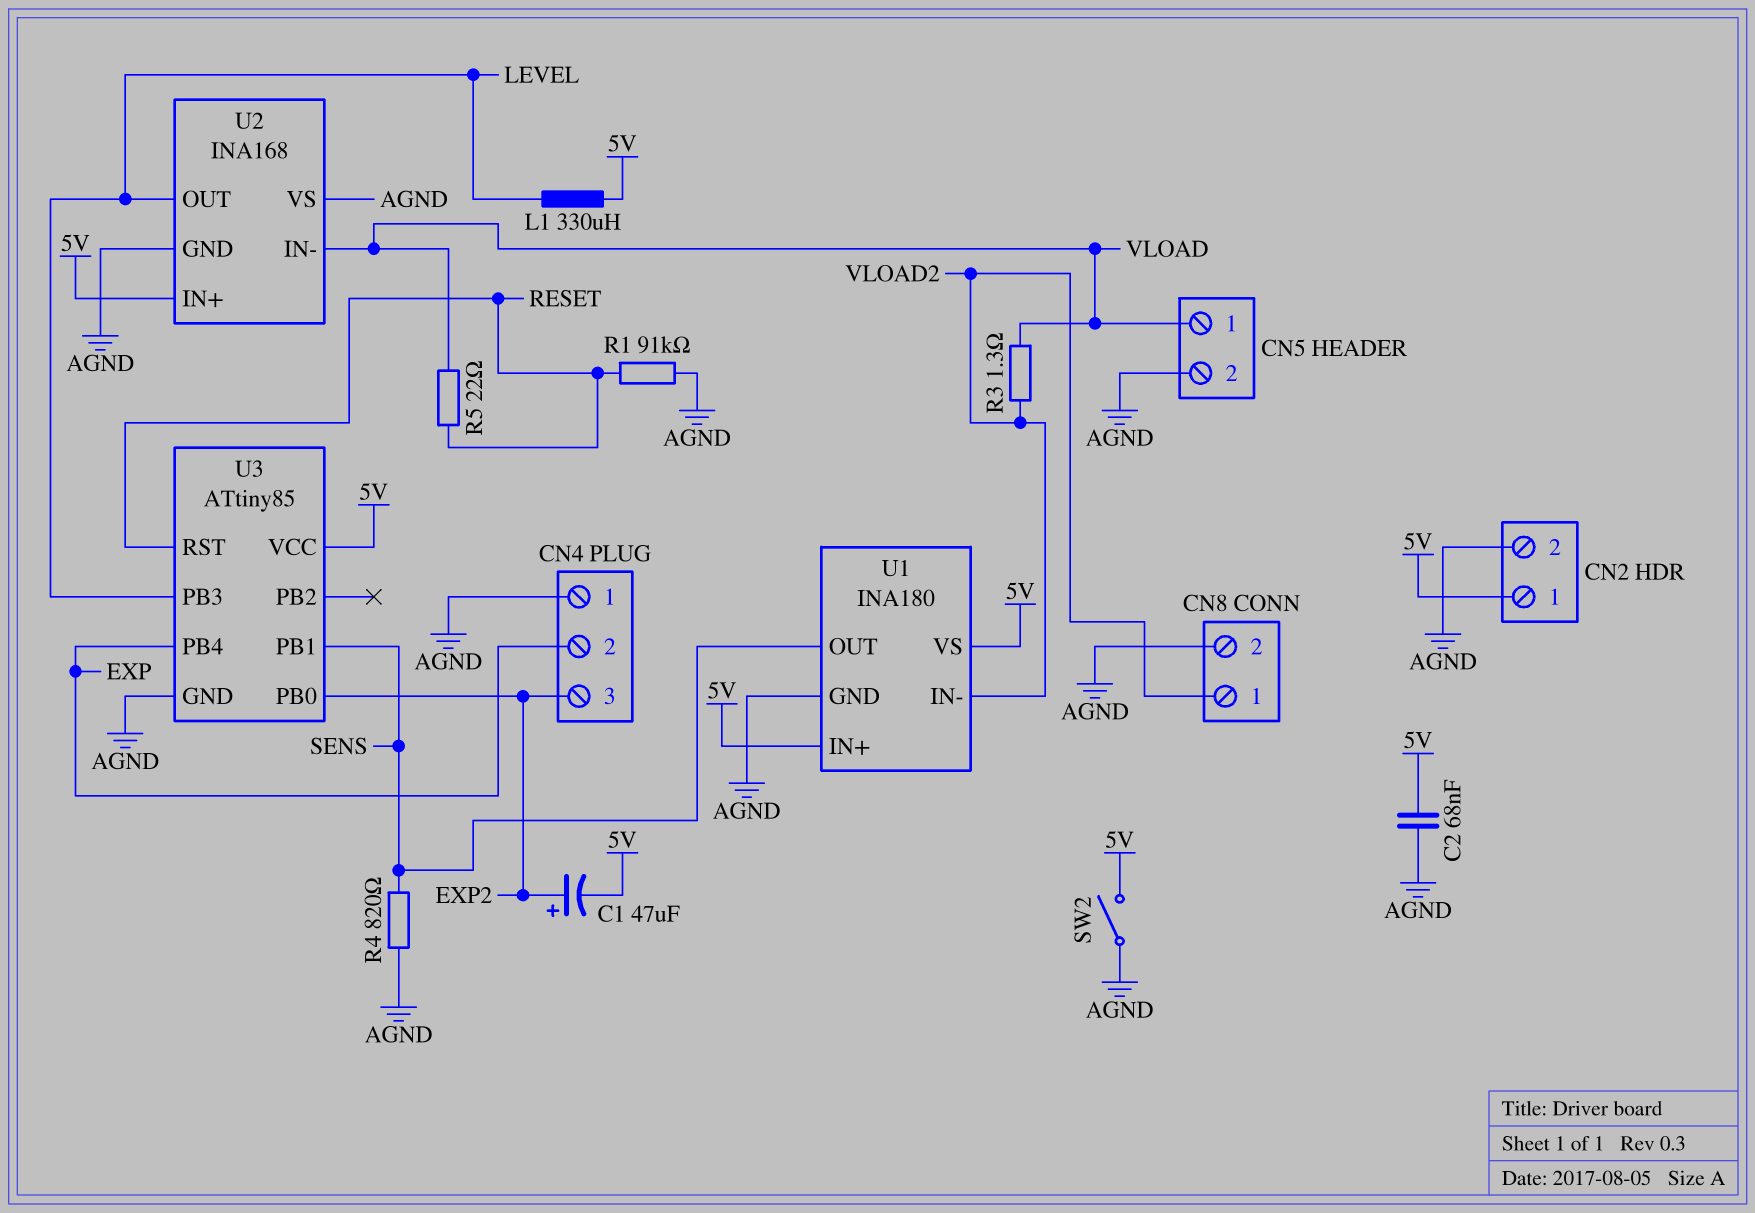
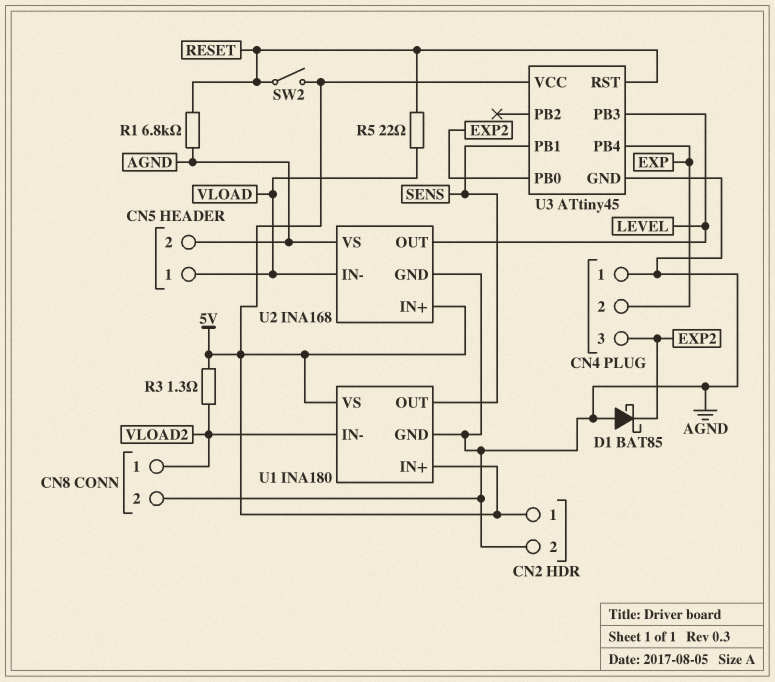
C1: 47uF (plus EXP2, minus 5V) -> none
C2: 68nF (5V, AGND) -> none
D1: none -> schottky BAT85 (A AGND, K EXP2)
L1: 330uH (5V, LEVEL) -> none
R1: 91k (AGND, RESET) -> 6.8k (AGND, RESET)
R3: 1.3 (VLOAD, VLOAD2) -> 1.3 (5V, VLOAD2)
R4: 820 (AGND, SENS) -> none
SW2: switch (5V, AGND) -> switch (5V, RESET)
U3: ATtiny85 -> ATtiny45

